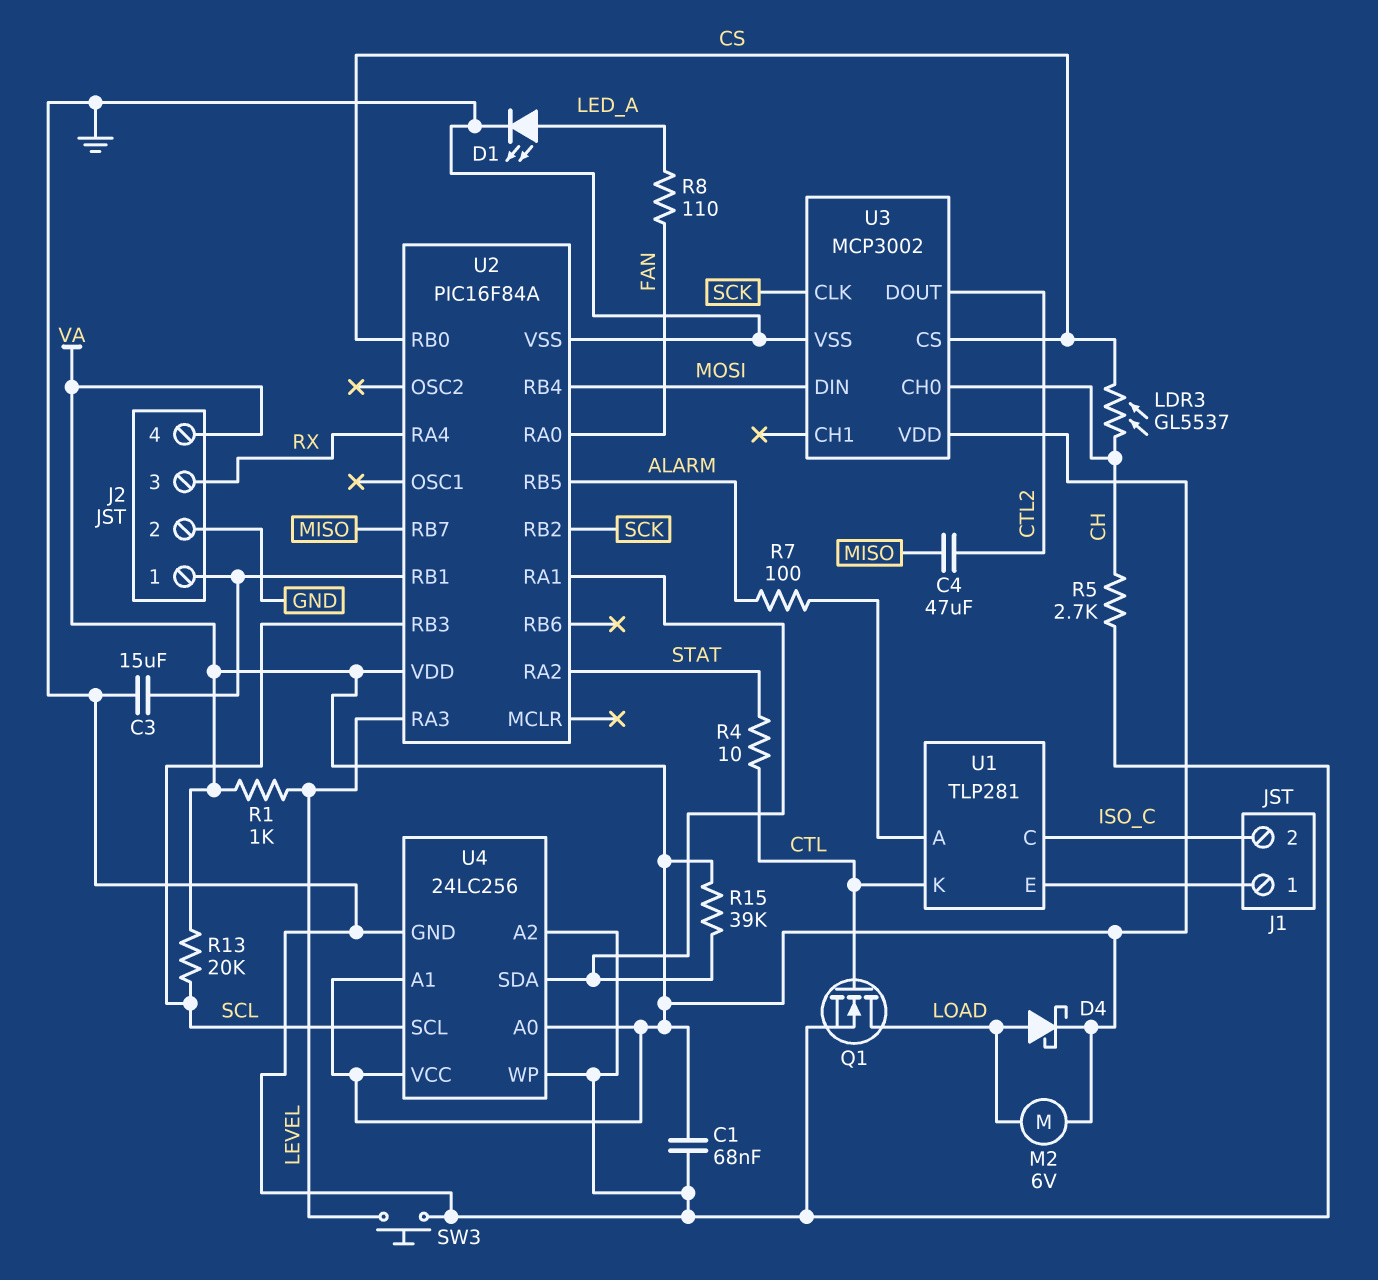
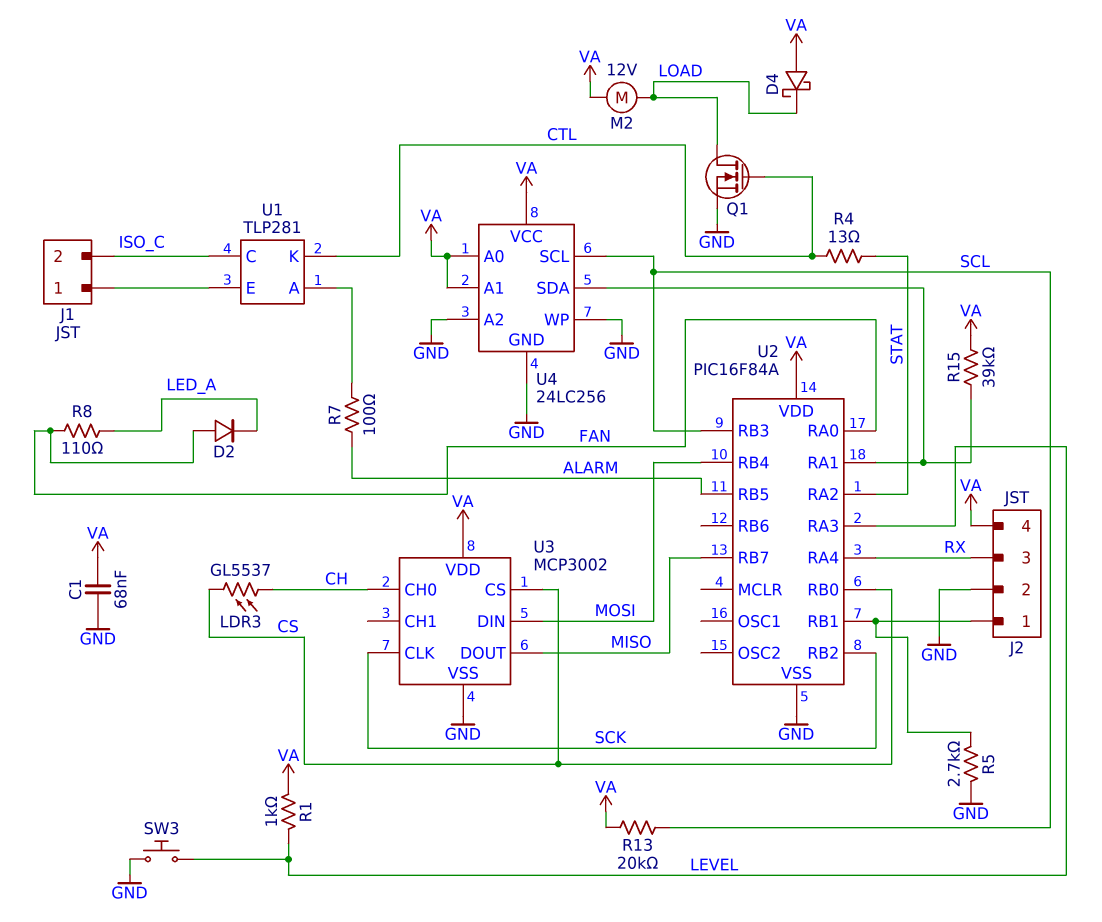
C3: 15uF (GND, J2/1) -> none
C4: 47uF (CTL2, MISO) -> none
D1: LED (A LED_A, K GND) -> none
D2: none -> diode (A FAN, K LED_A)
D4: schottky (A LOAD, K VA) -> schottky (A VA, K LOAD)
M2: motor 6V (LOAD, VA) -> motor 12V (LOAD, VA)
R4: 10 (CTL, STAT) -> 13 (CTL, STAT)
R5: 2.7k (CH, GND) -> 2.7k (GND, J2/1)
U3 pin DOUT: CTL2 -> MISO

